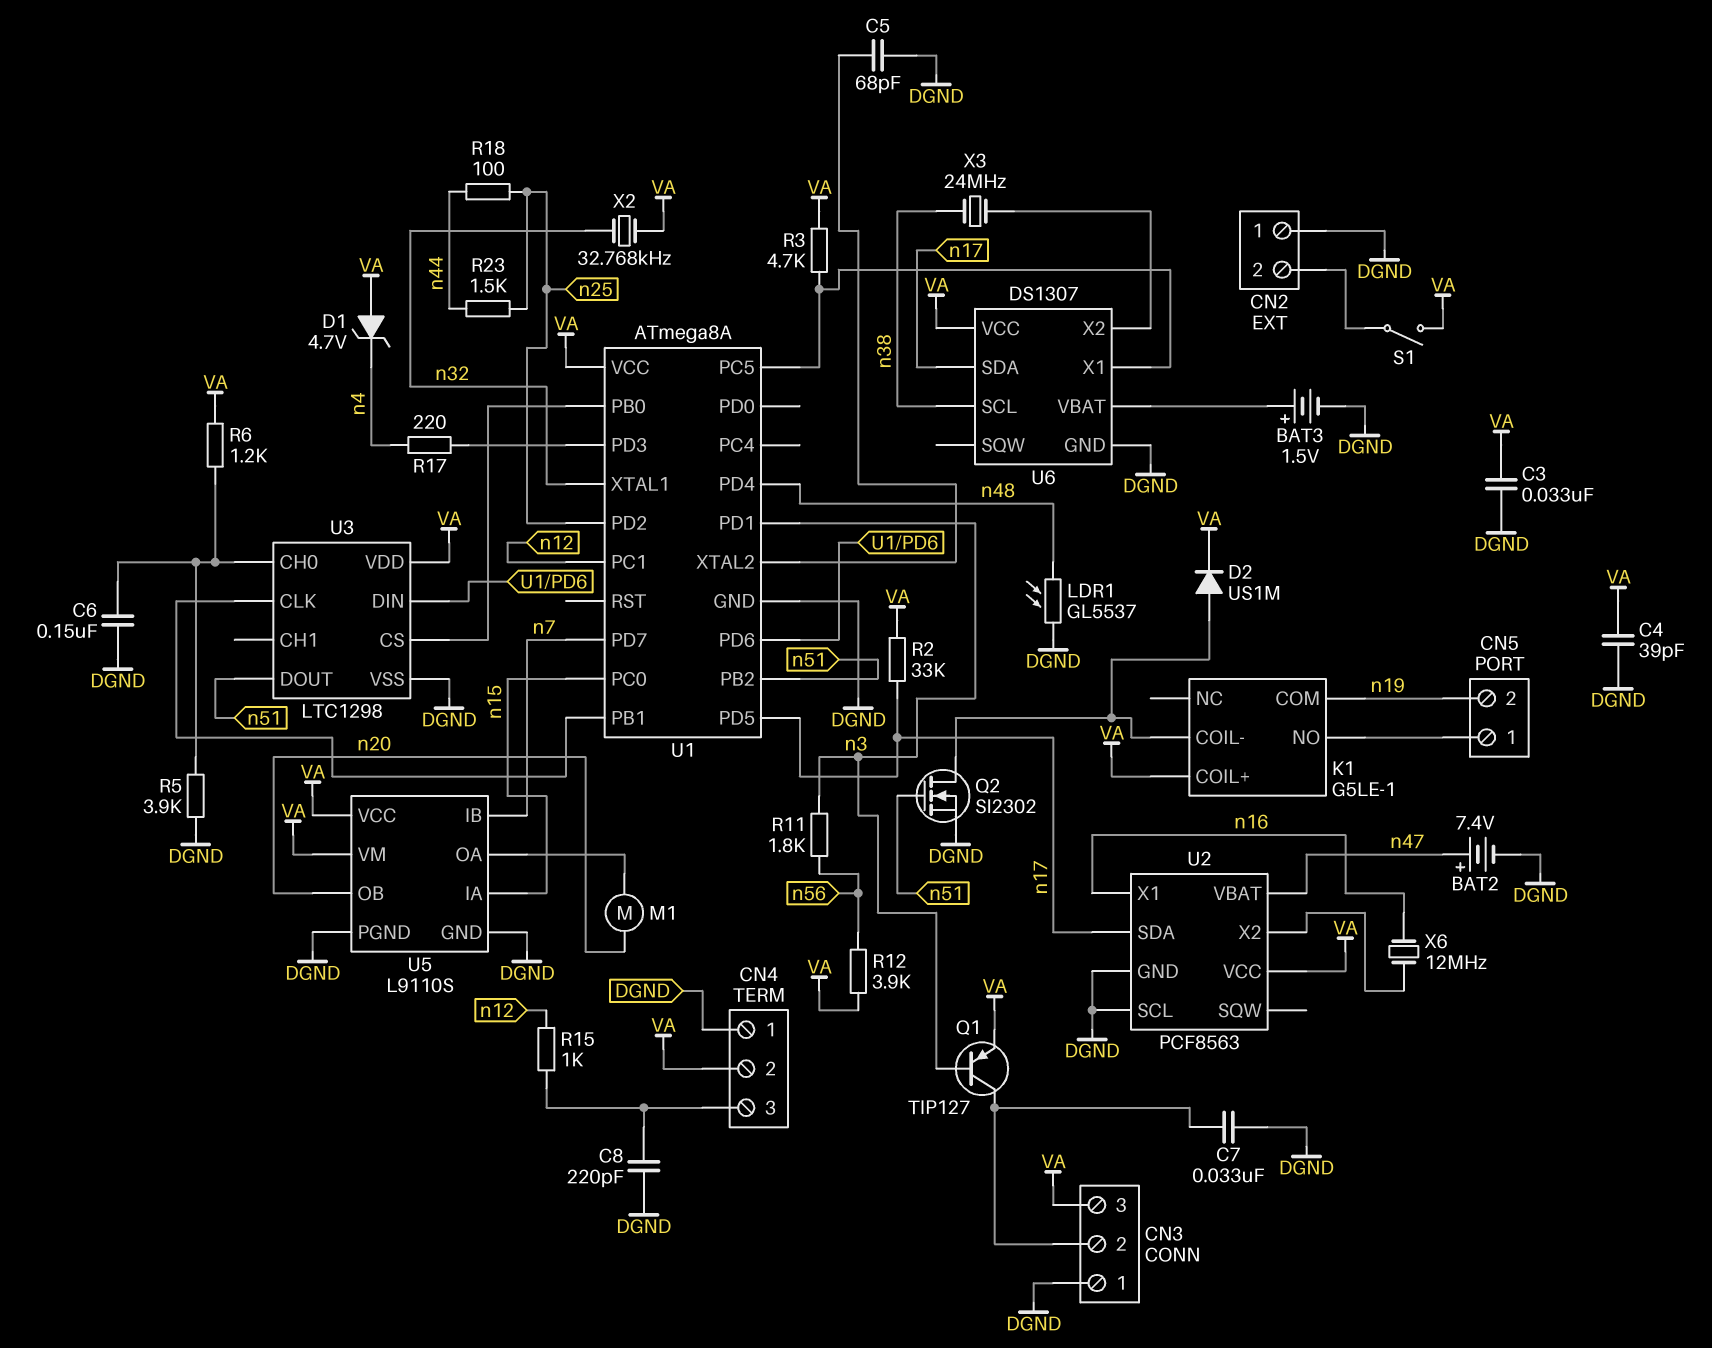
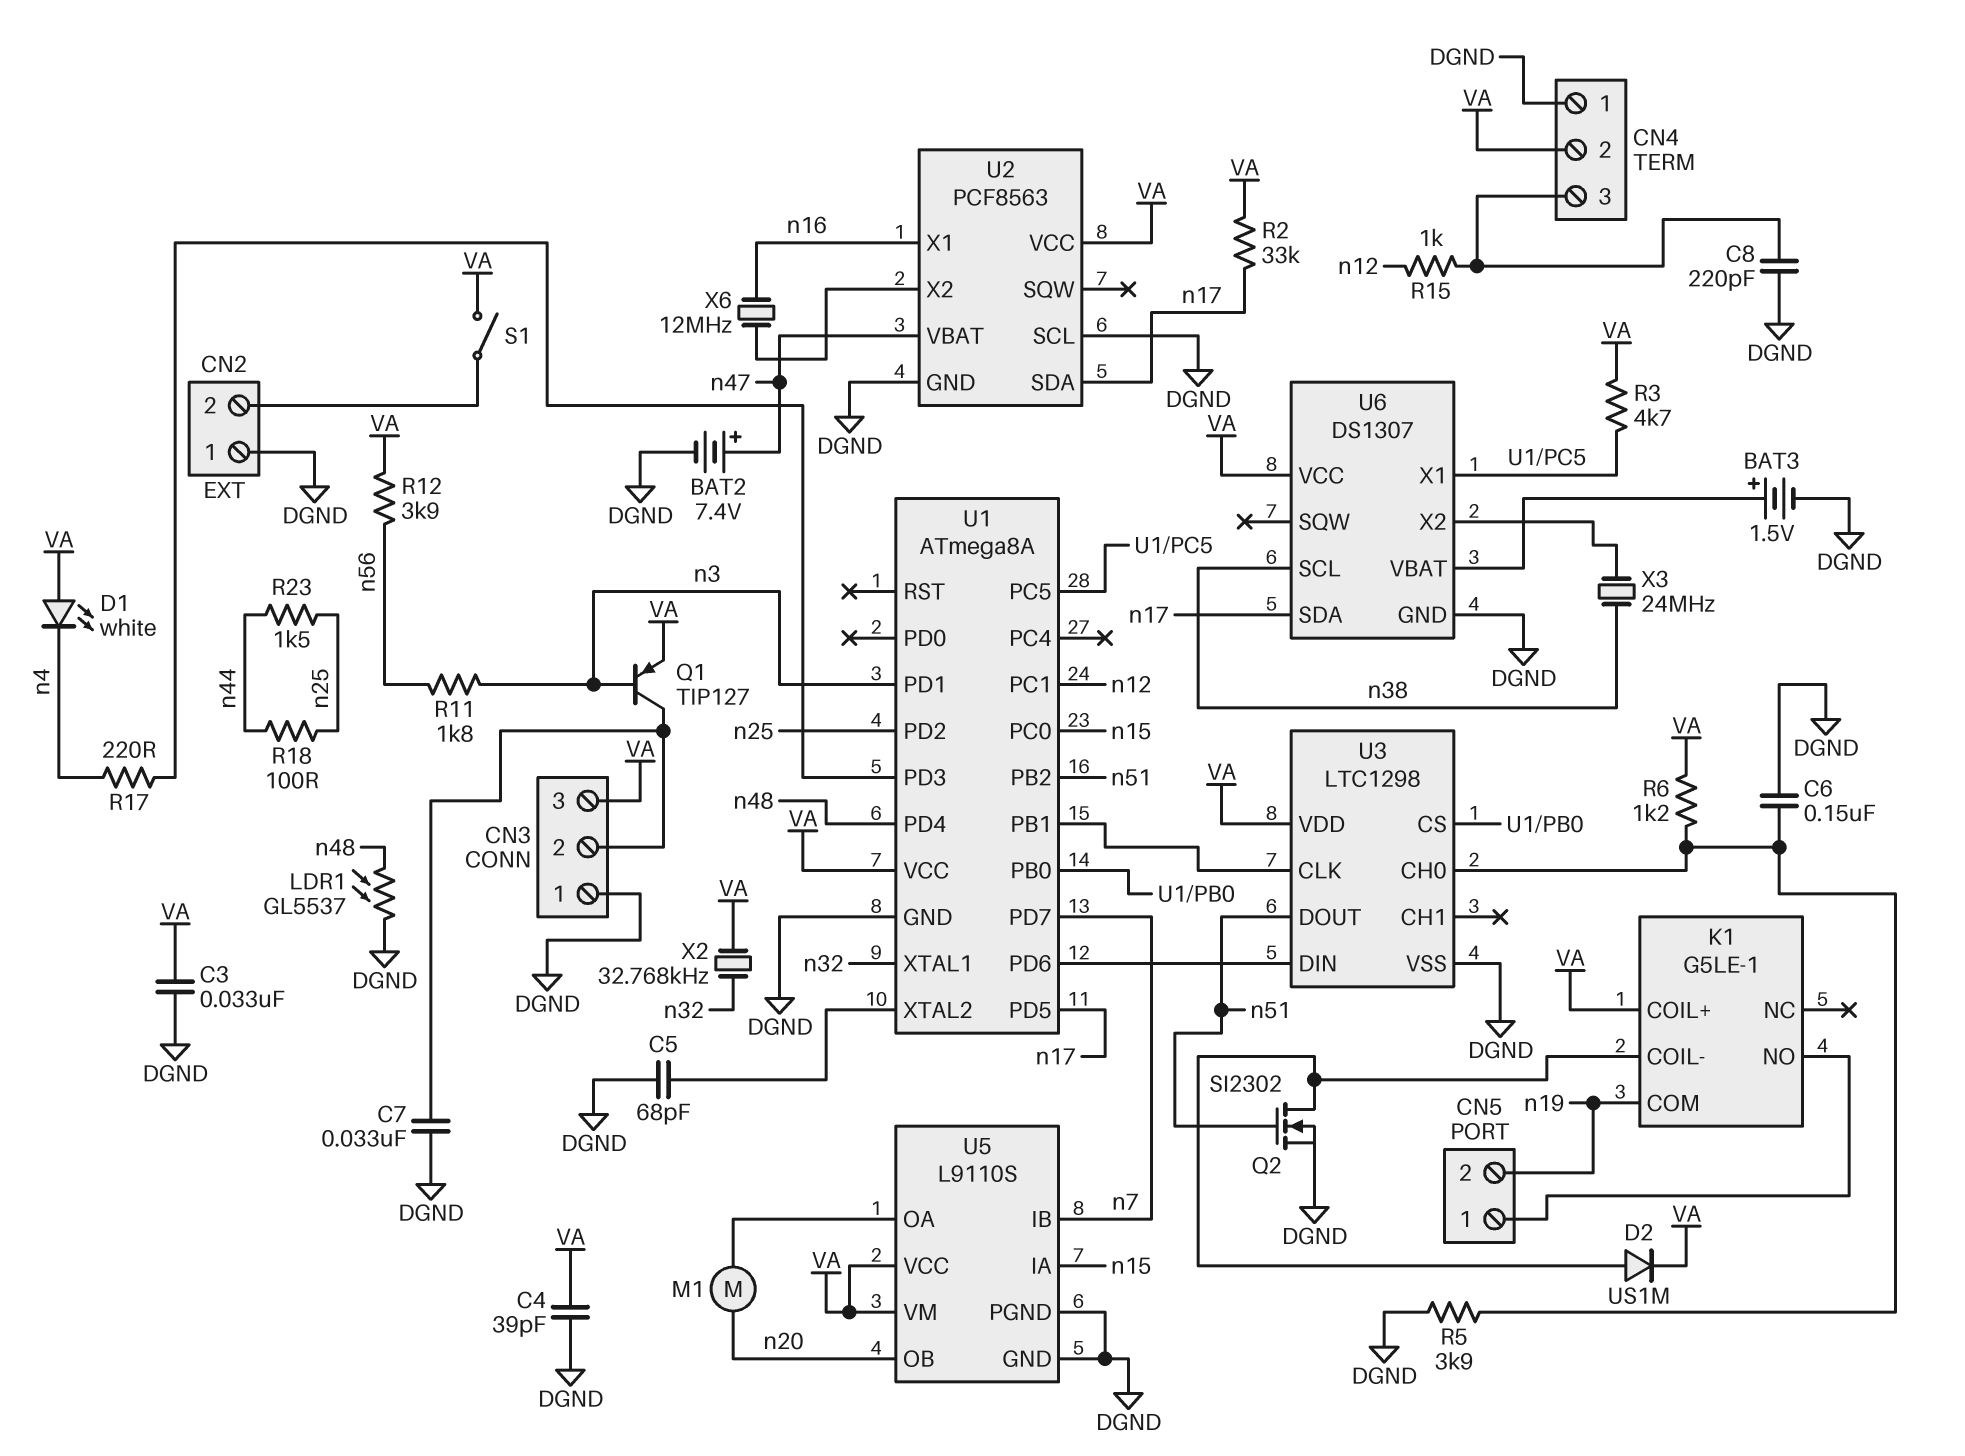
D1: zener 4.7V (A VA, K n4) -> LED white (A VA, K n4)

